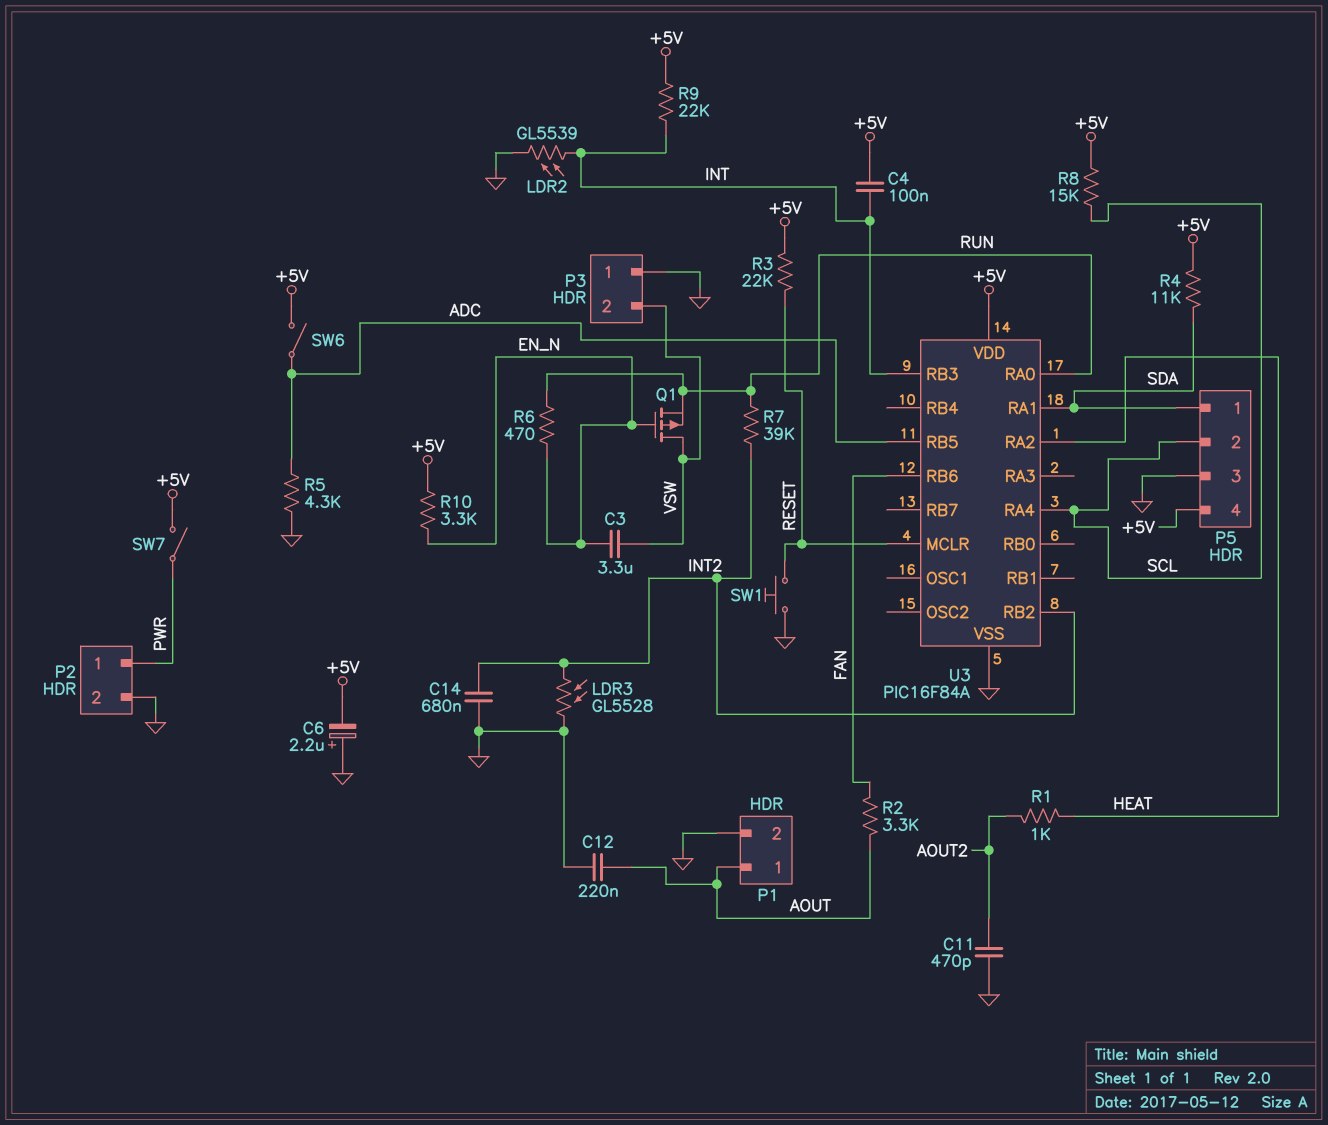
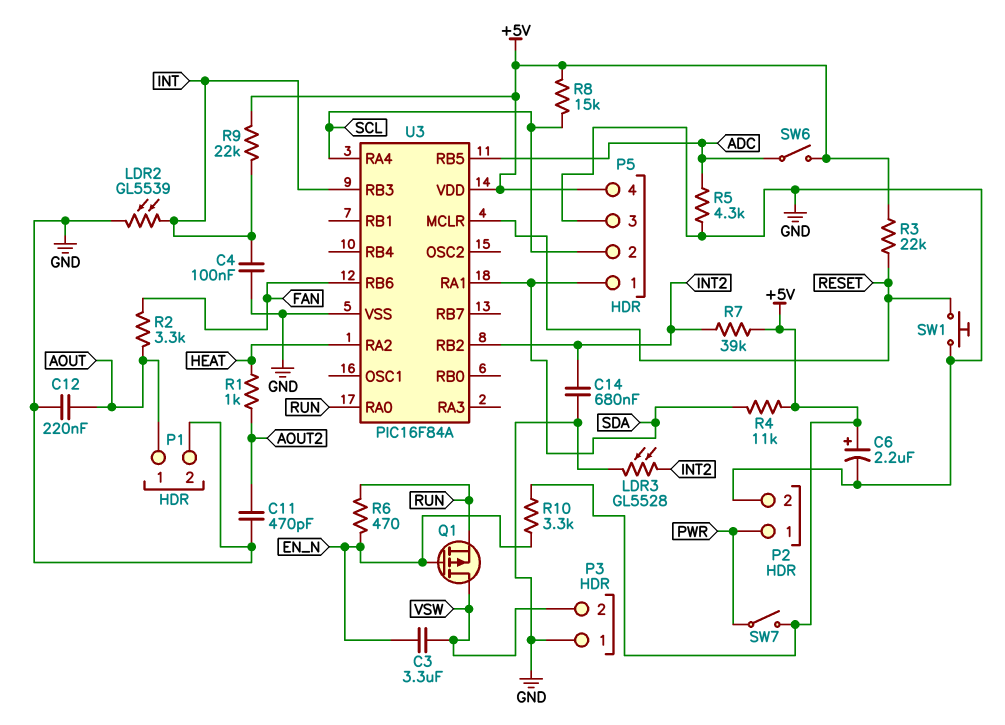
C4: 100nF (+5V, INT) -> 100nF (GND, INT)
C6: 2.2uF (plus GND, minus +5V) -> 2.2uF (plus +5V, minus GND)
R7: 39k (INT2, RUN) -> 39k (+5V, INT2)

